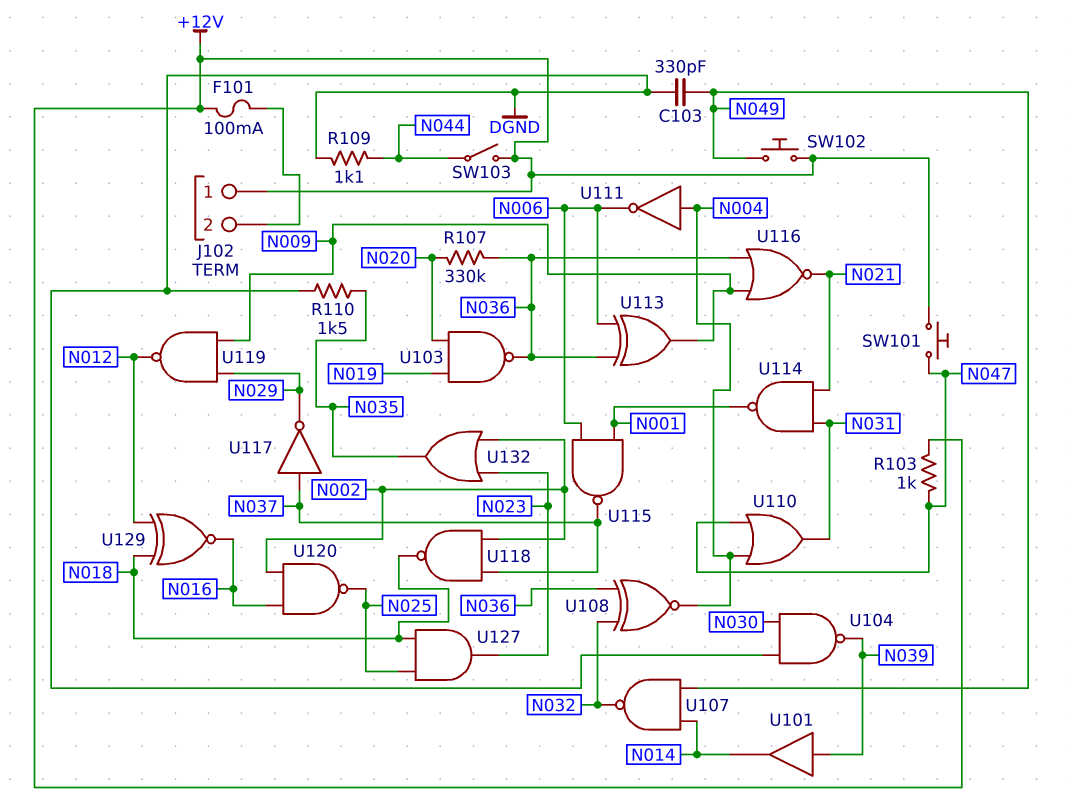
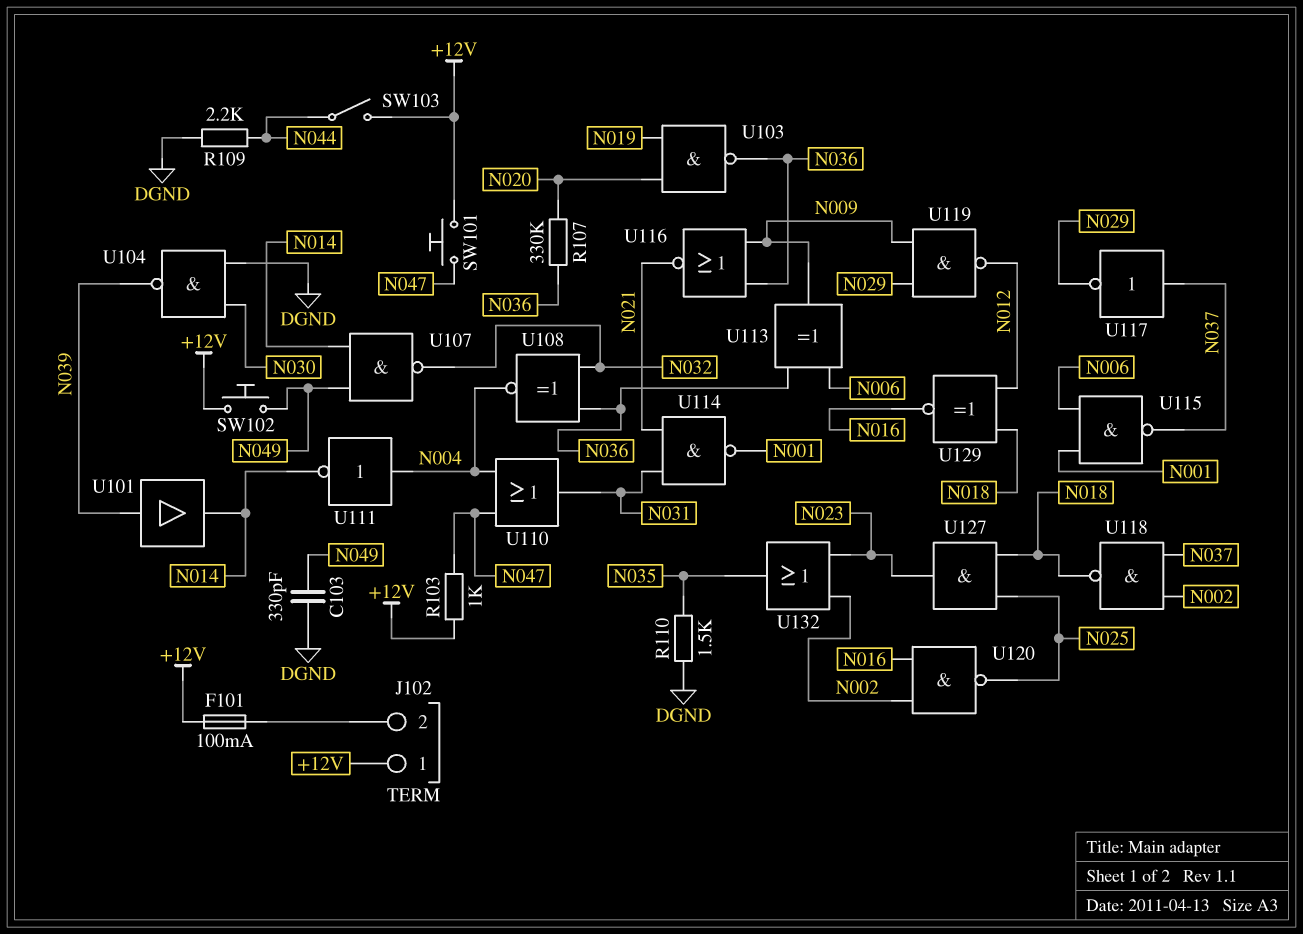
R109: 1.1k (DGND, N044) -> 2.2k (DGND, N044)
U111: NOT (in N004, out N006) -> NOT (in N004, out N014)

